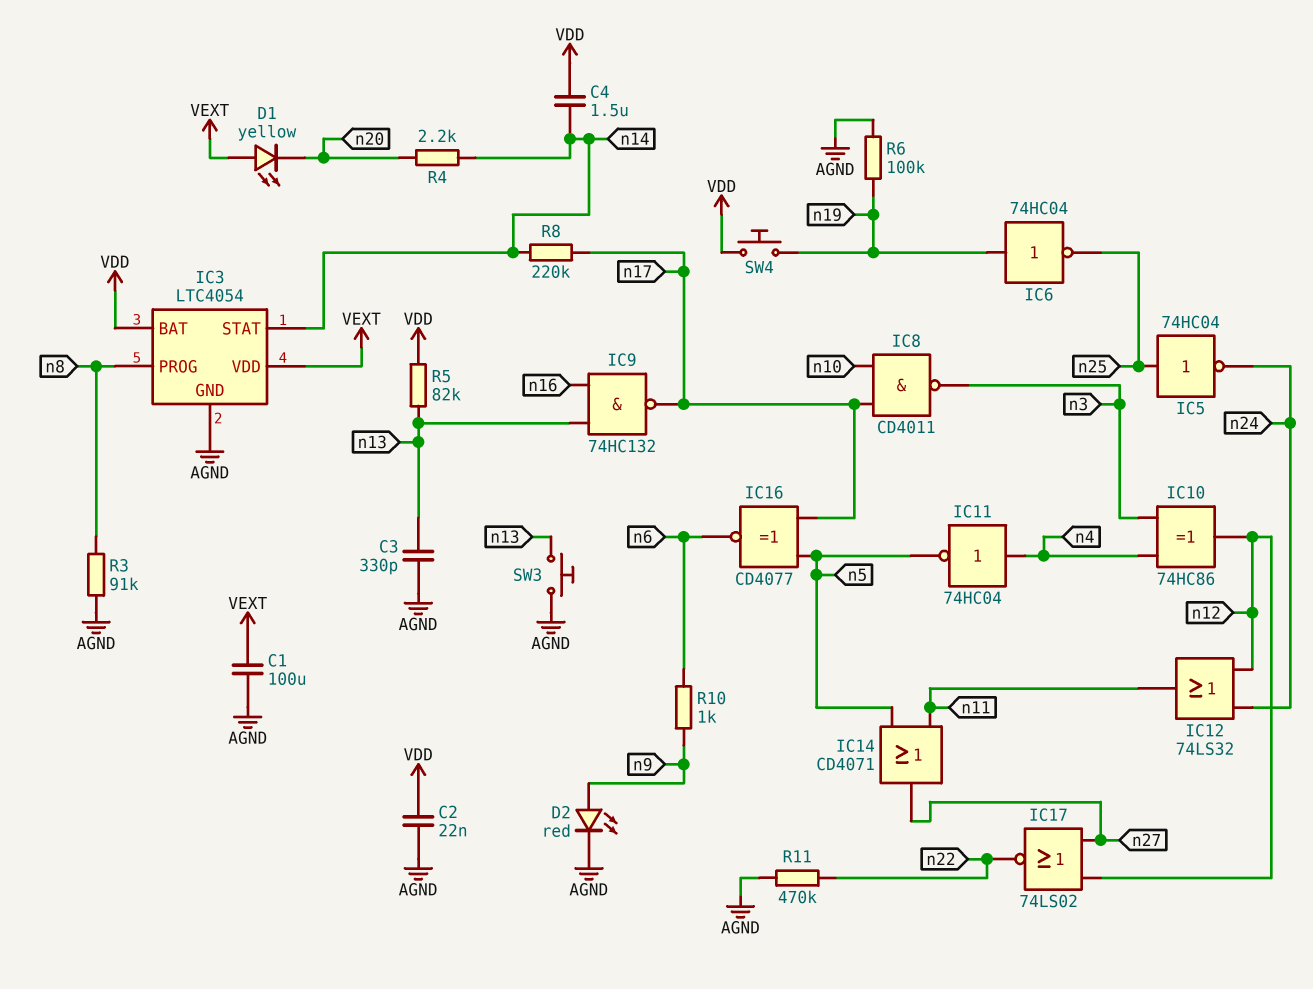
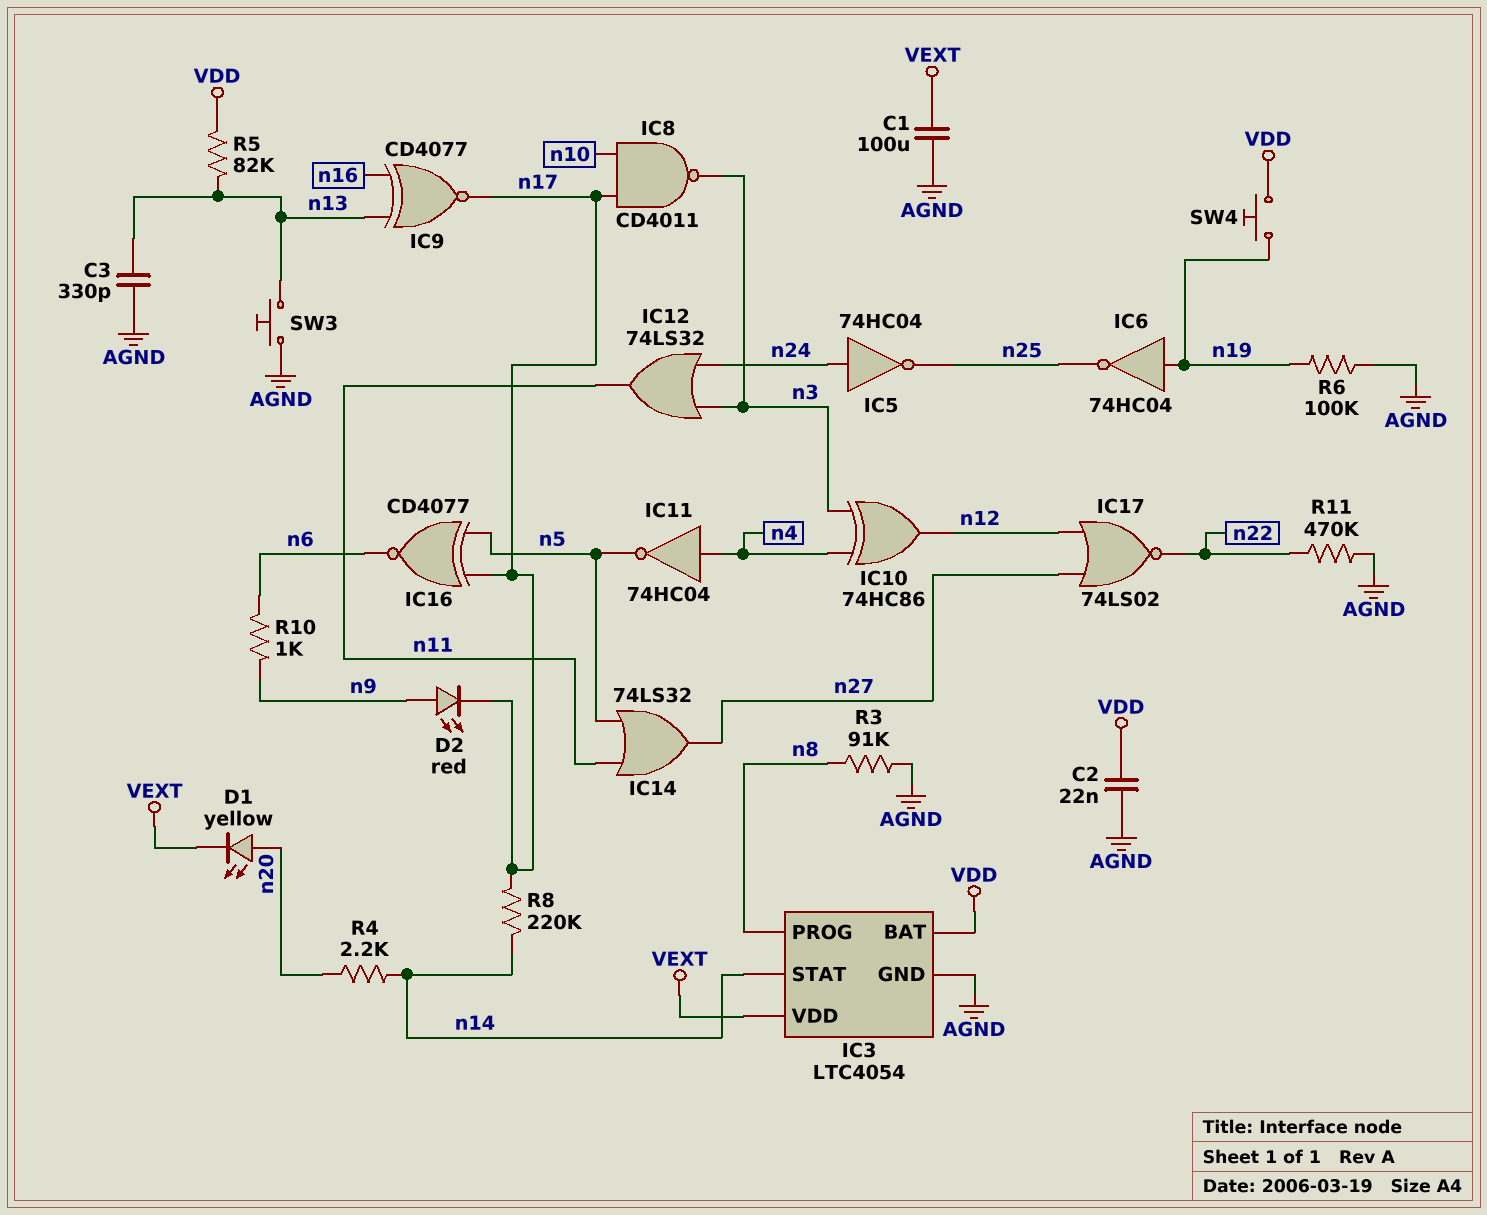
C4: 1.5uF (VDD, n14) -> none
D1: LED yellow (A VEXT, K n20) -> LED yellow (A n20, K VEXT)
D2: LED red (A n9, K AGND) -> LED red (A n9, K n17)
IC5: NOT 74HC04 (in n25, out n24) -> NOT 74HC04 (in n24, out n25)
IC9: NAND 74HC132 (in n13, in n16, out n17) -> XNOR CD4077 (in n13, in n16, out n17)
IC12: OR 74LS32 (in n12, in n24, out n11) -> OR 74LS32 (in n3, in n24, out n11)
IC14: OR CD4071 (in n5, in n11, out n27) -> OR 74LS32 (in n5, in n11, out n27)

